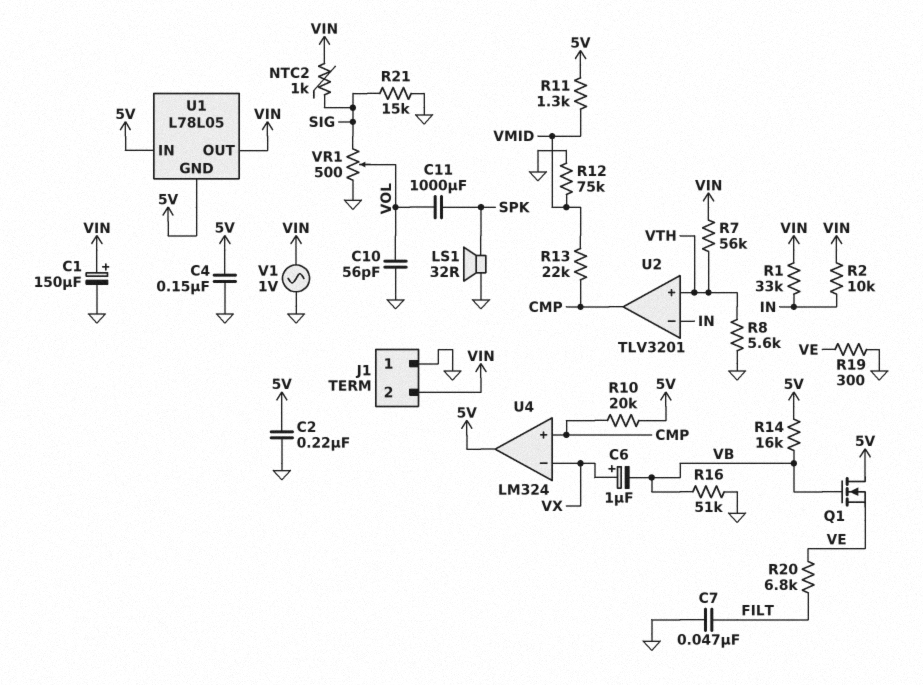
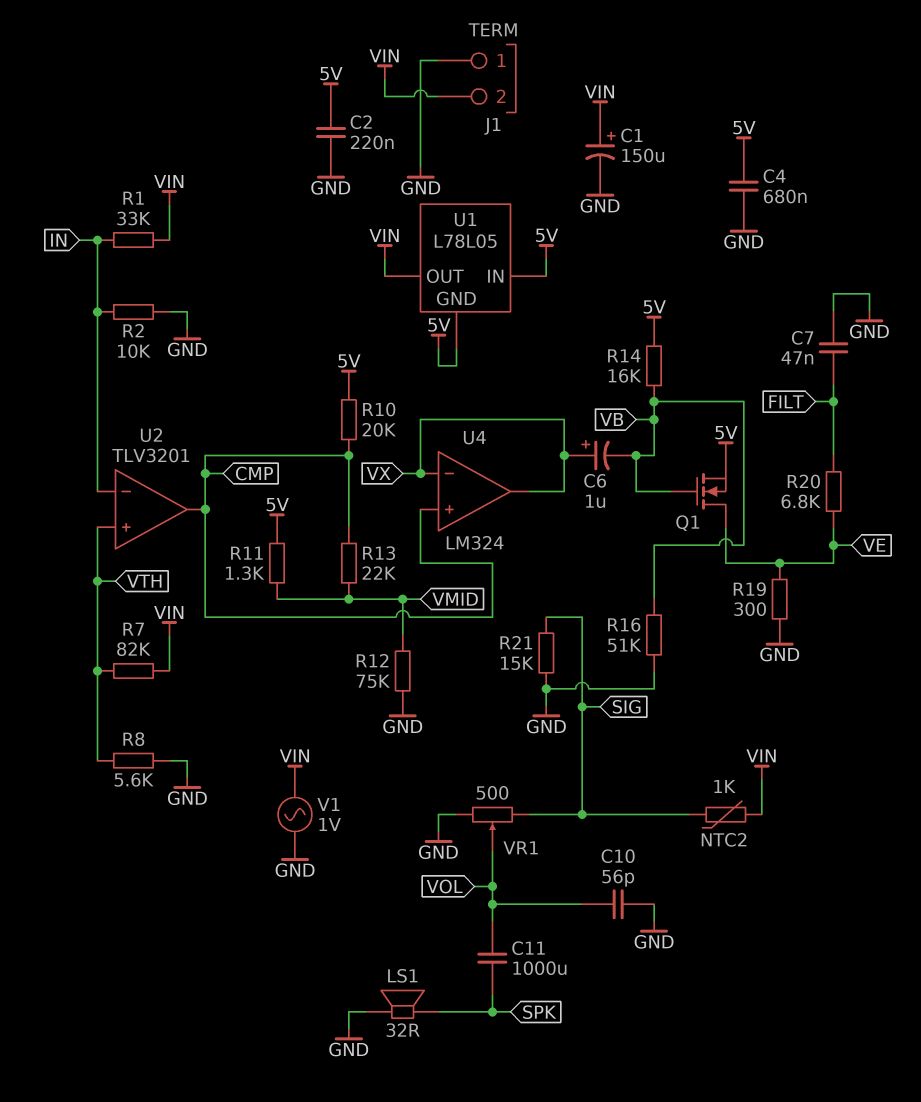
C4: 150nF (5V, GND) -> 680nF (5V, GND)
Q1: NMOS (G VB, D 5V, S VE) -> NMOS (G VB, D VE, S 5V)
R2: 10k (IN, VIN) -> 10k (GND, IN)
R7: 56k (VIN, VTH) -> 82k (VIN, VTH)
U4 pin out: 5V -> VX

